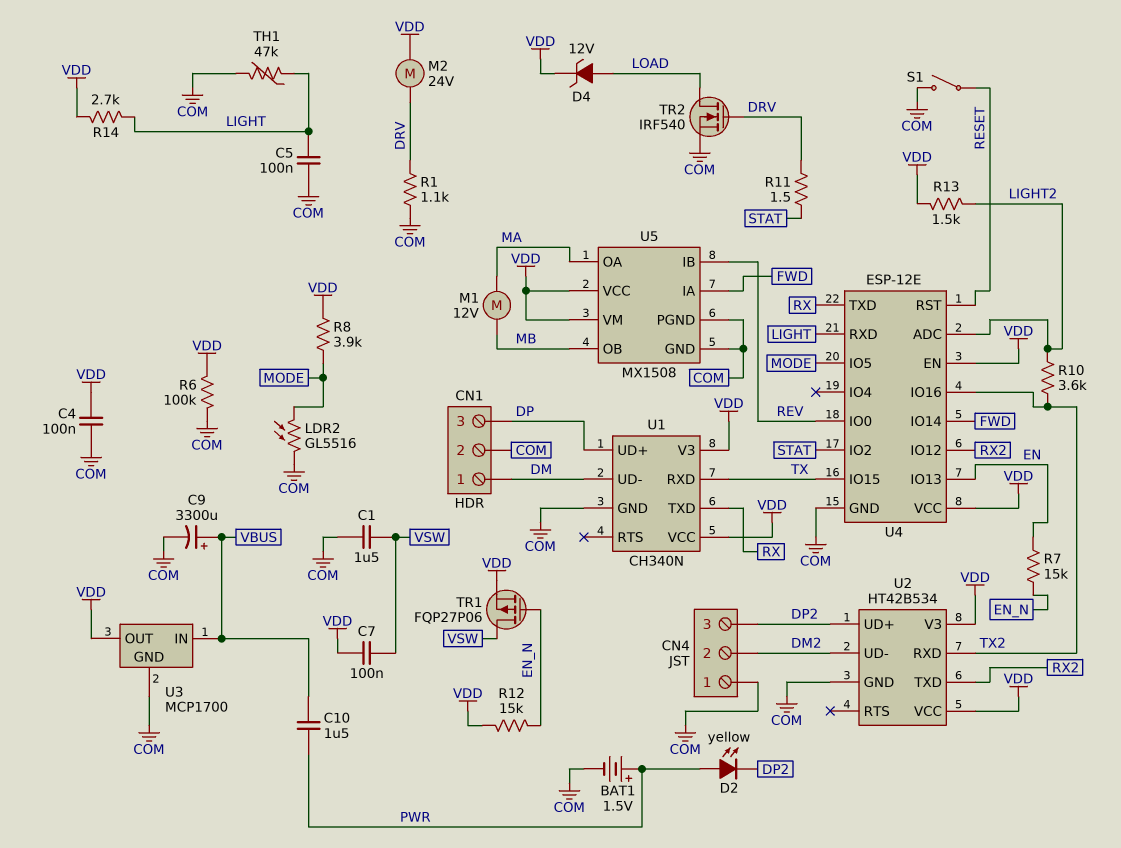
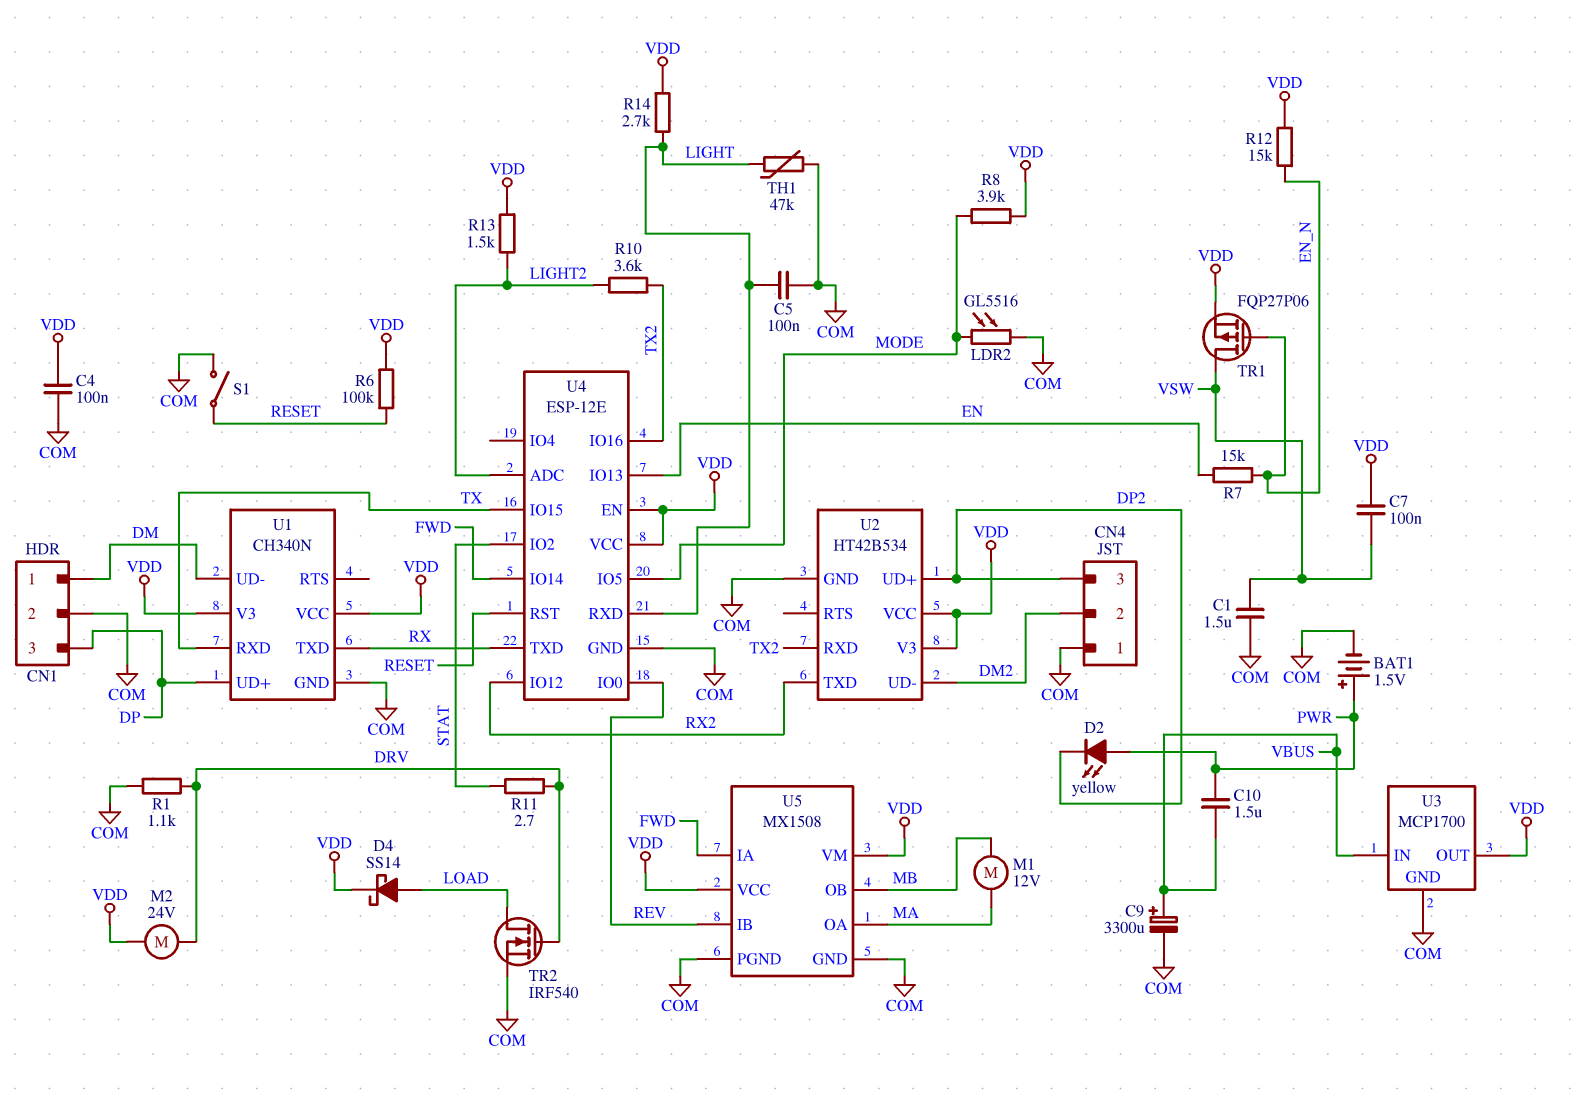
D4: zener 12V (A LOAD, K VDD) -> schottky SS14 (A LOAD, K VDD)
R6: 100k (COM, VDD) -> 100k (RESET, VDD)
R11: 1.5 (DRV, STAT) -> 2.7 (DRV, STAT)

